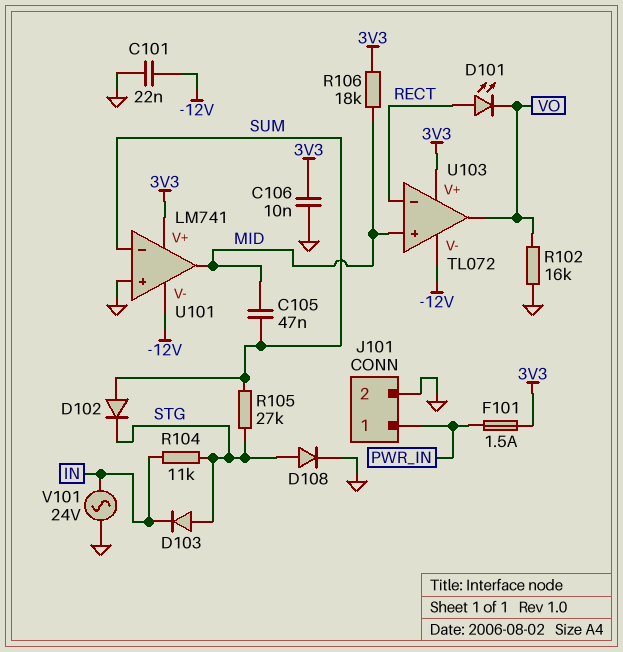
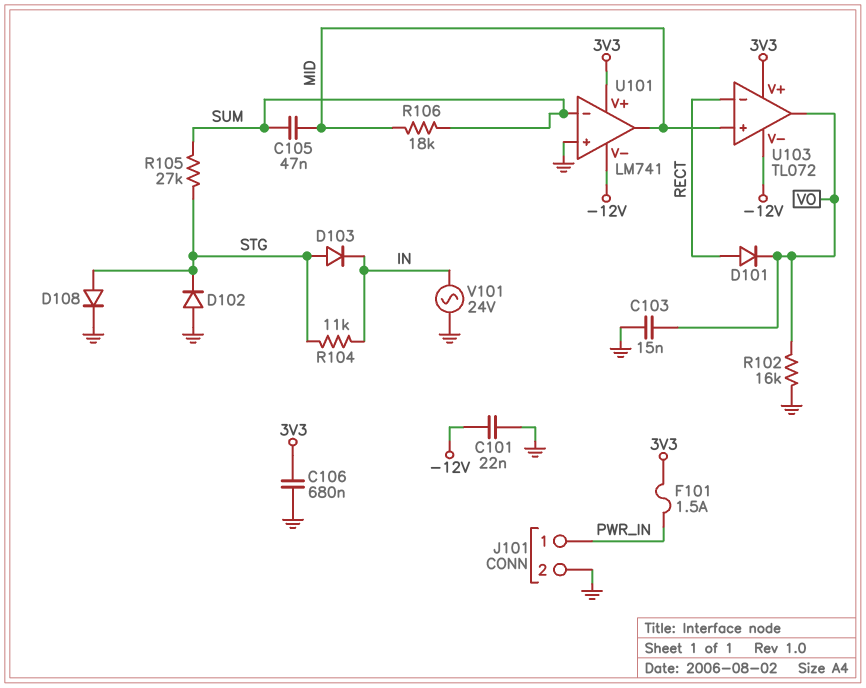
C103: none -> 15nF (GND, VO)
C106: 10nF (3V3, GND) -> 680nF (3V3, GND)
D101: LED (A RECT, K VO) -> diode (A RECT, K VO)
D102: diode (A SUM, K STG) -> diode (A GND, K STG)
R106: 18k (3V3, MID) -> 18k (MID, SUM)

